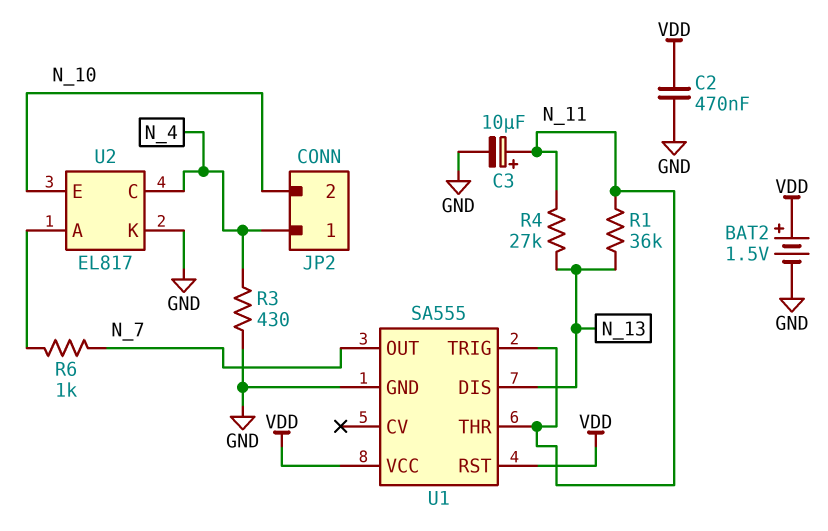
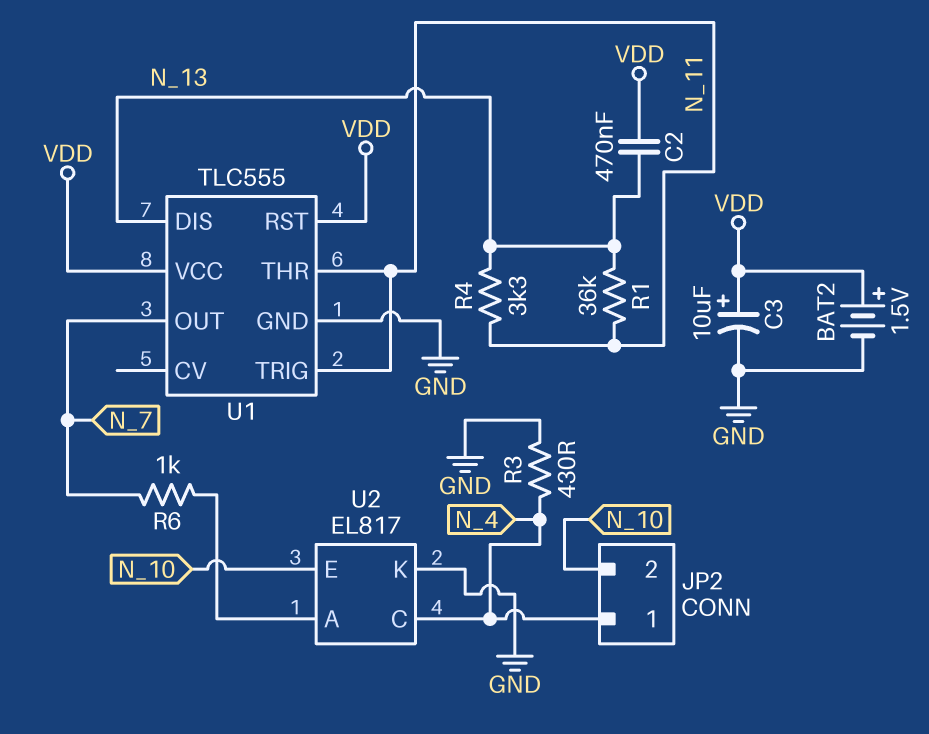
C2: 470nF (GND, VDD) -> 470nF (N_13, VDD)
C3: 10uF (plus N_11, minus GND) -> 10uF (plus VDD, minus GND)
R4: 27k (N_11, N_13) -> 3.3k (N_11, N_13)
U1: SA555 -> TLC555

